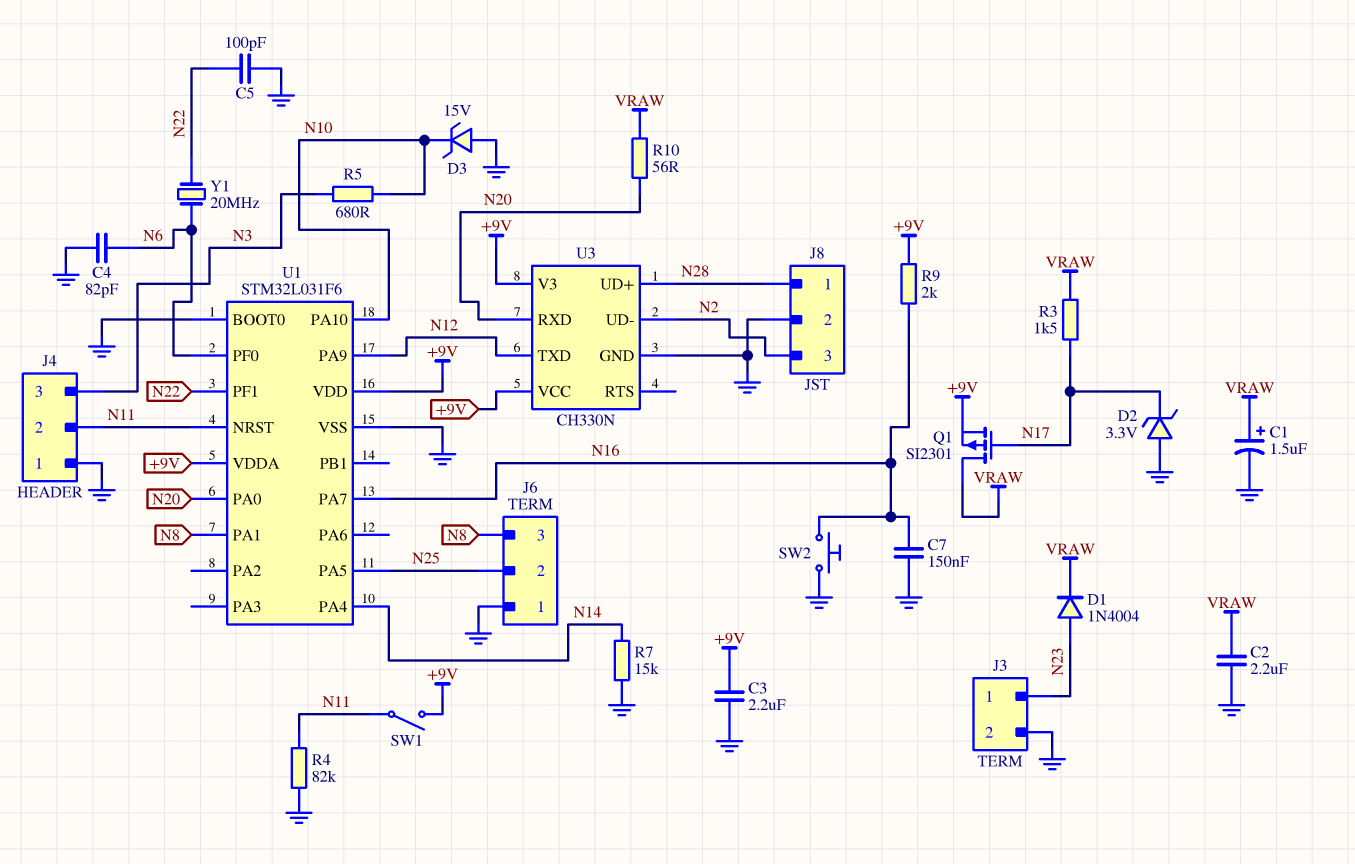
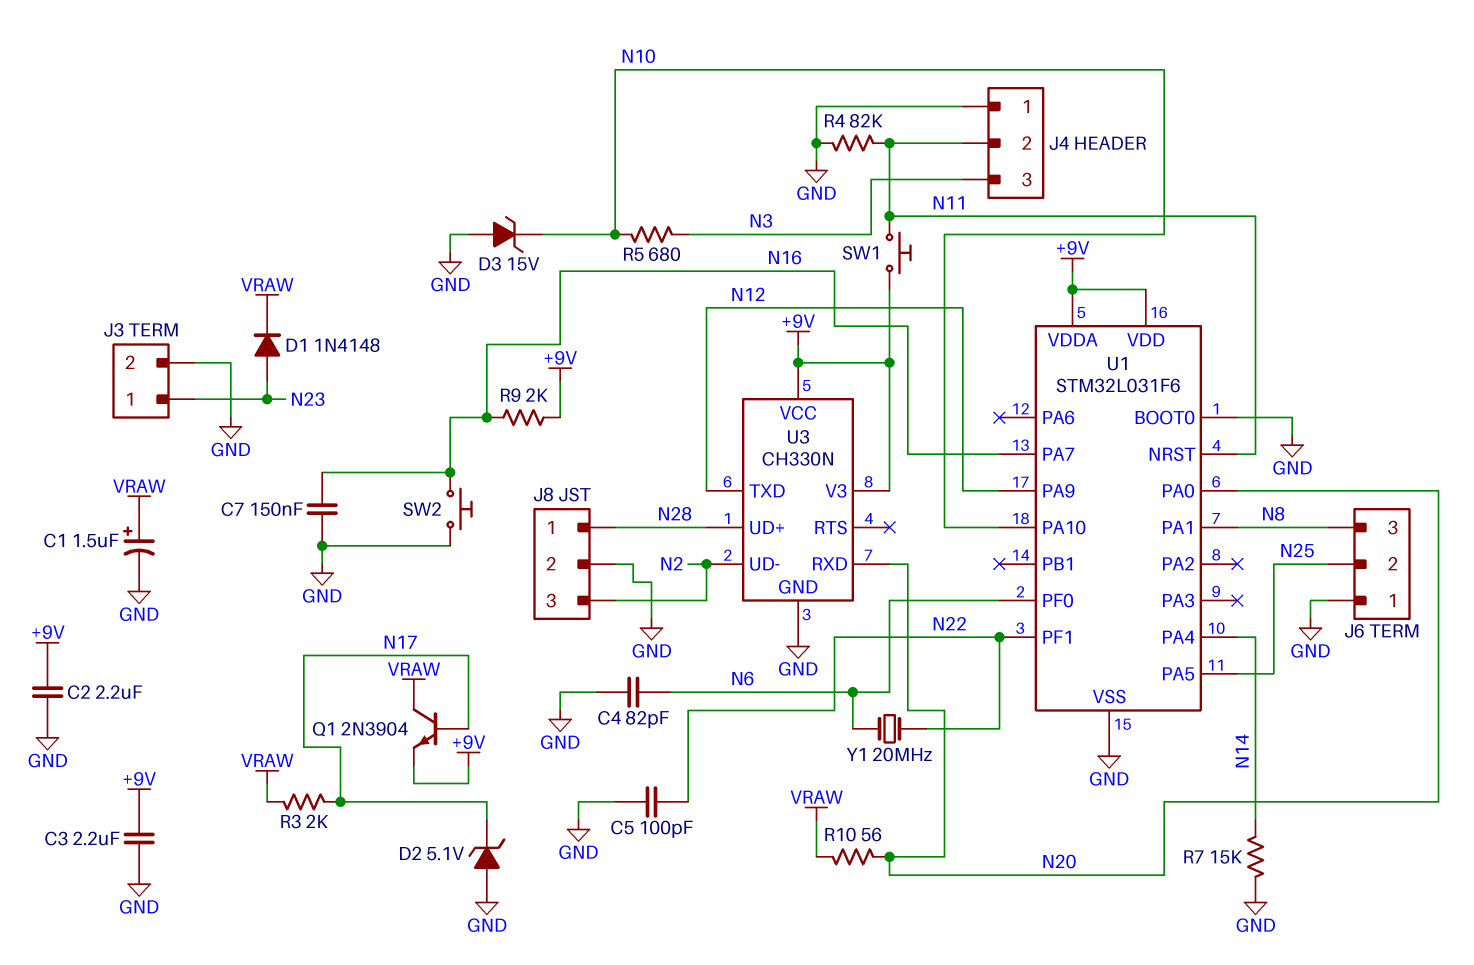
C2: 2.2uF (GND, VRAW) -> 2.2uF (+9V, GND)
D1: diode 1N4004 (A N23, K VRAW) -> diode 1N4148 (A N23, K VRAW)
D2: zener 3.3V (A GND, K N17) -> zener 5.1V (A GND, K N17)
Q1: PMOS SI2301 (G N17, D VRAW, S +9V) -> NPN 2N3904 (B N17, C VRAW, E +9V)
R3: 1.5k (N17, VRAW) -> 2k (N17, VRAW)
SW1: switch (+9V, N11) -> button (+9V, N11)

